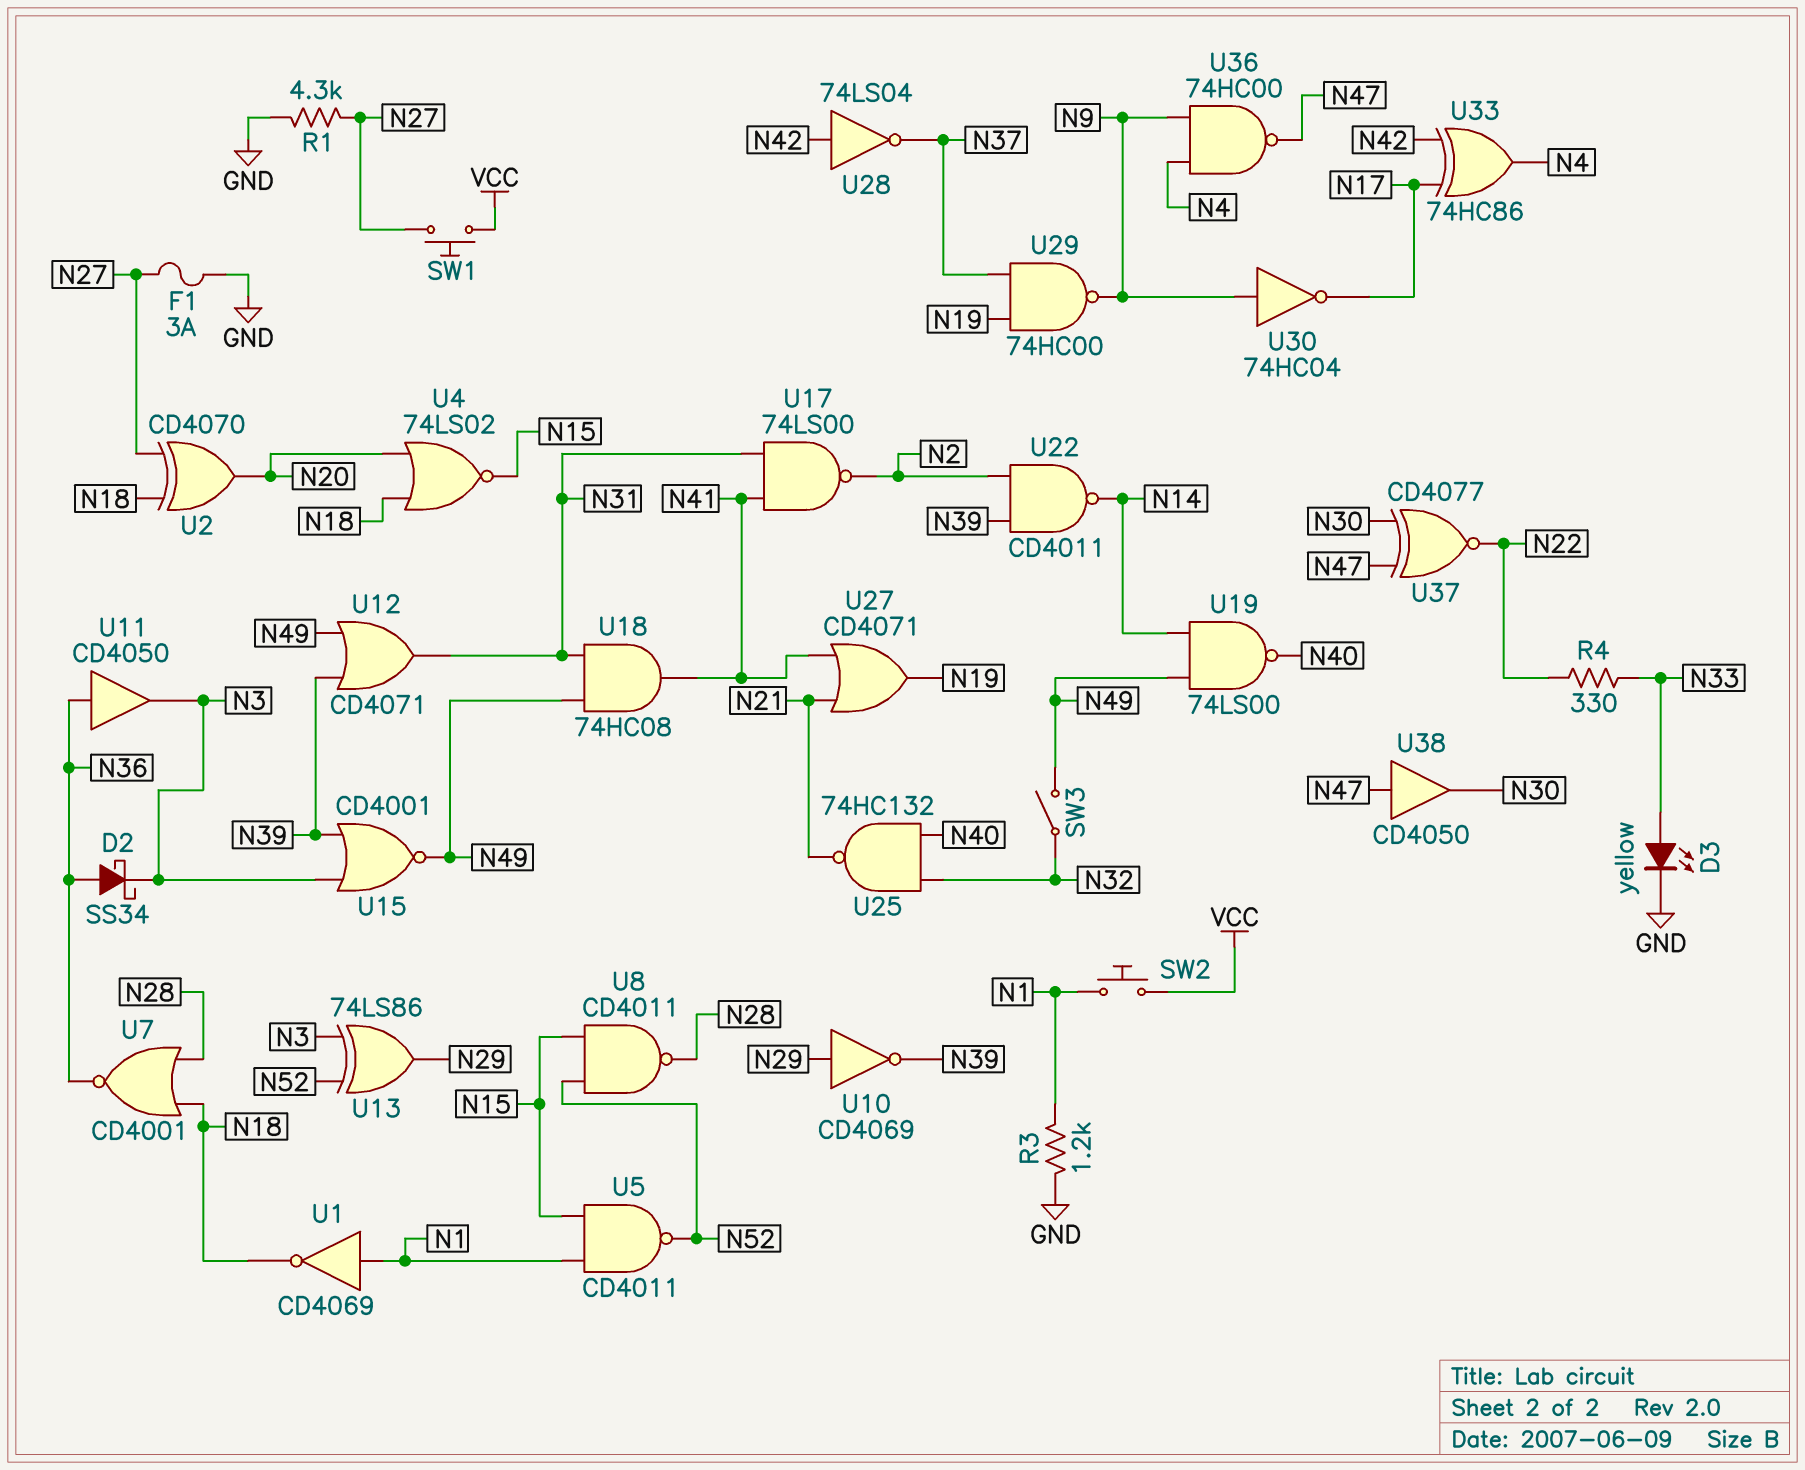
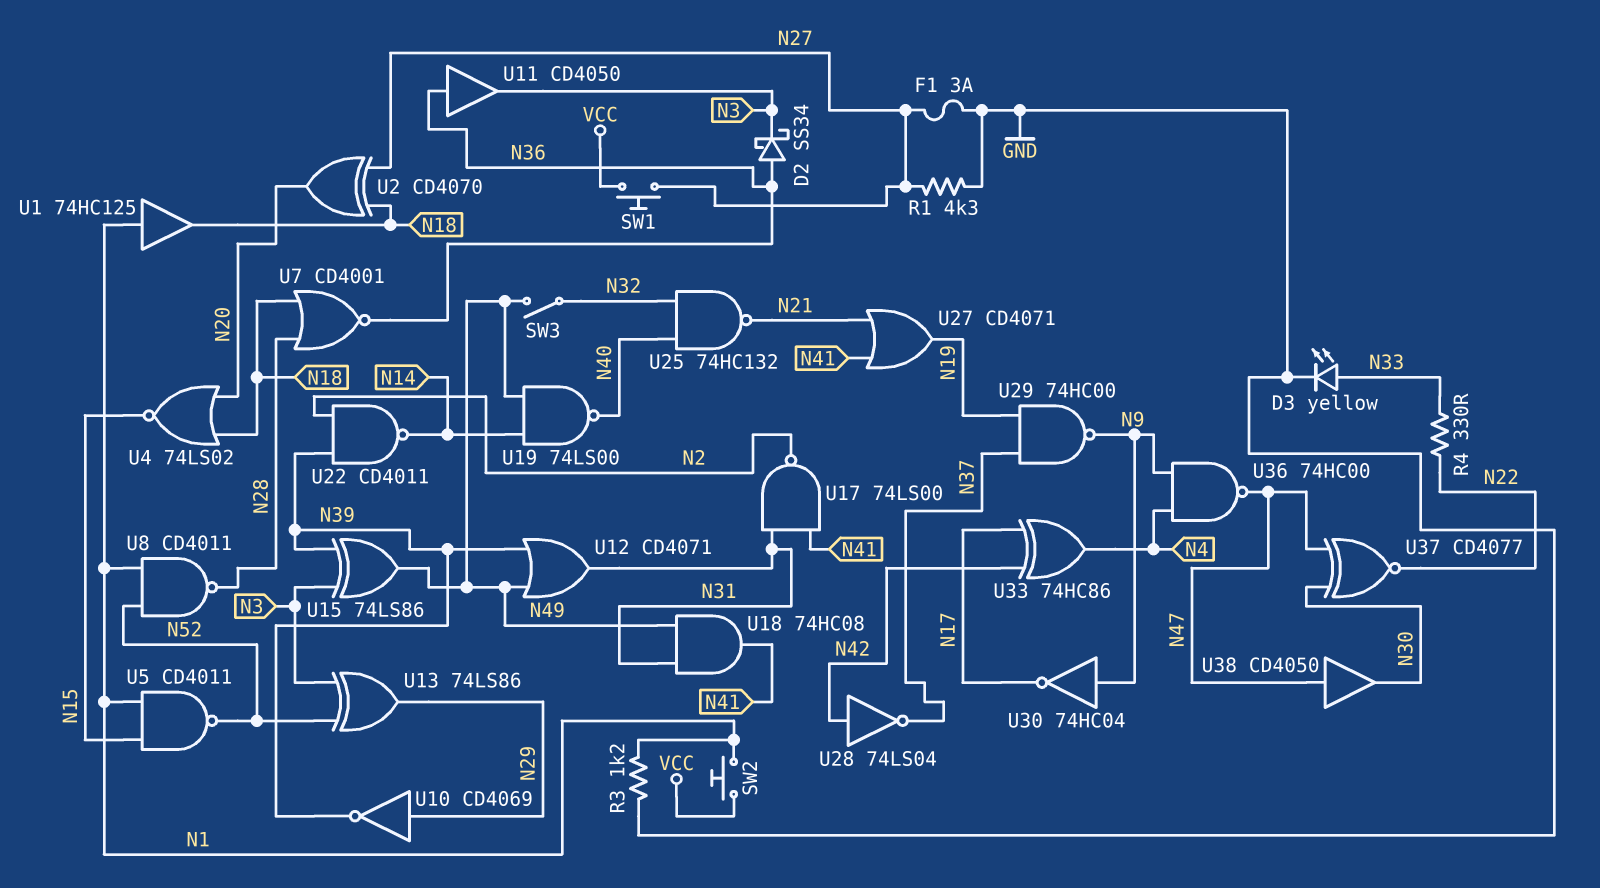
U1: NOT CD4069 (in N1, out N18) -> buffer 74HC125 (in N1, out N18)
U8: NAND CD4011 (in N15, in N52, out N28) -> NAND CD4011 (in N1, in N52, out N28)
U15: NOR CD4001 (in N3, in N39, out N49) -> XOR 74LS86 (in N3, in N39, out N49)

